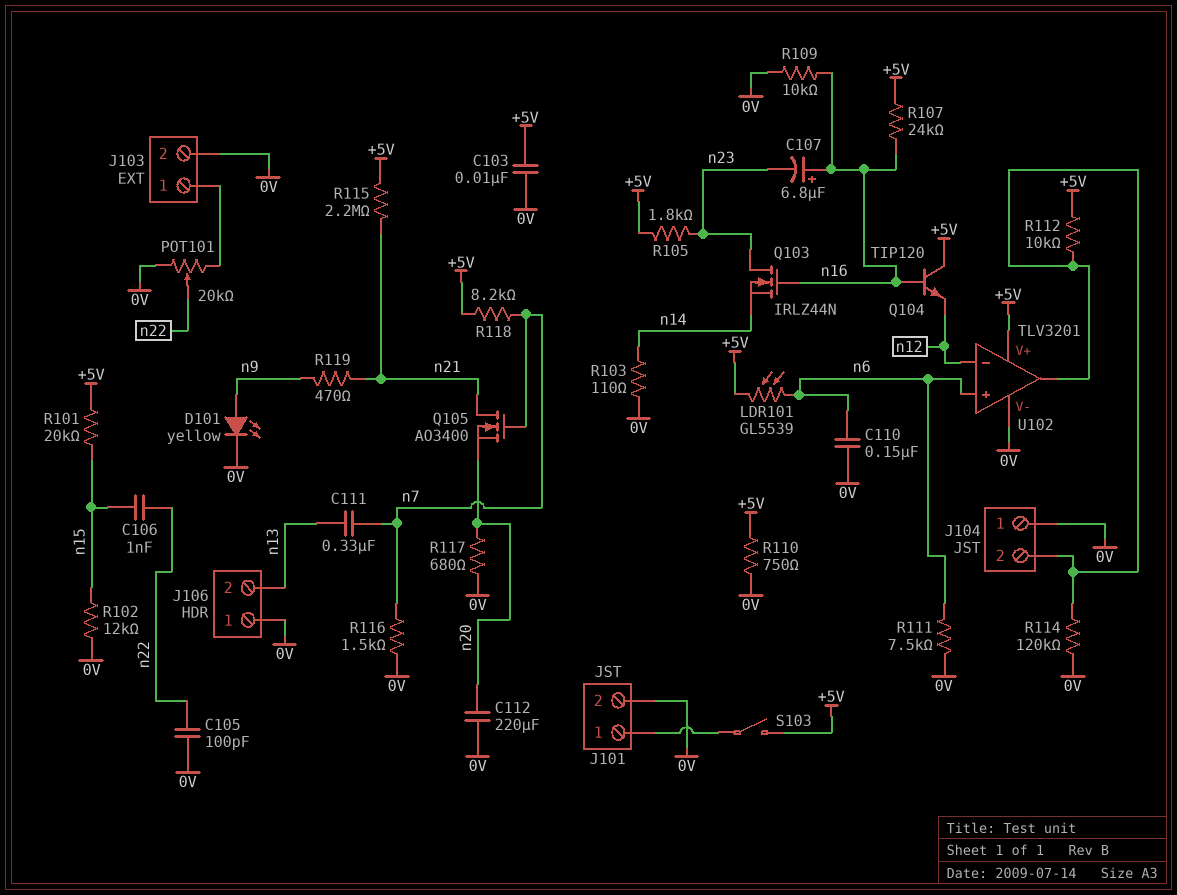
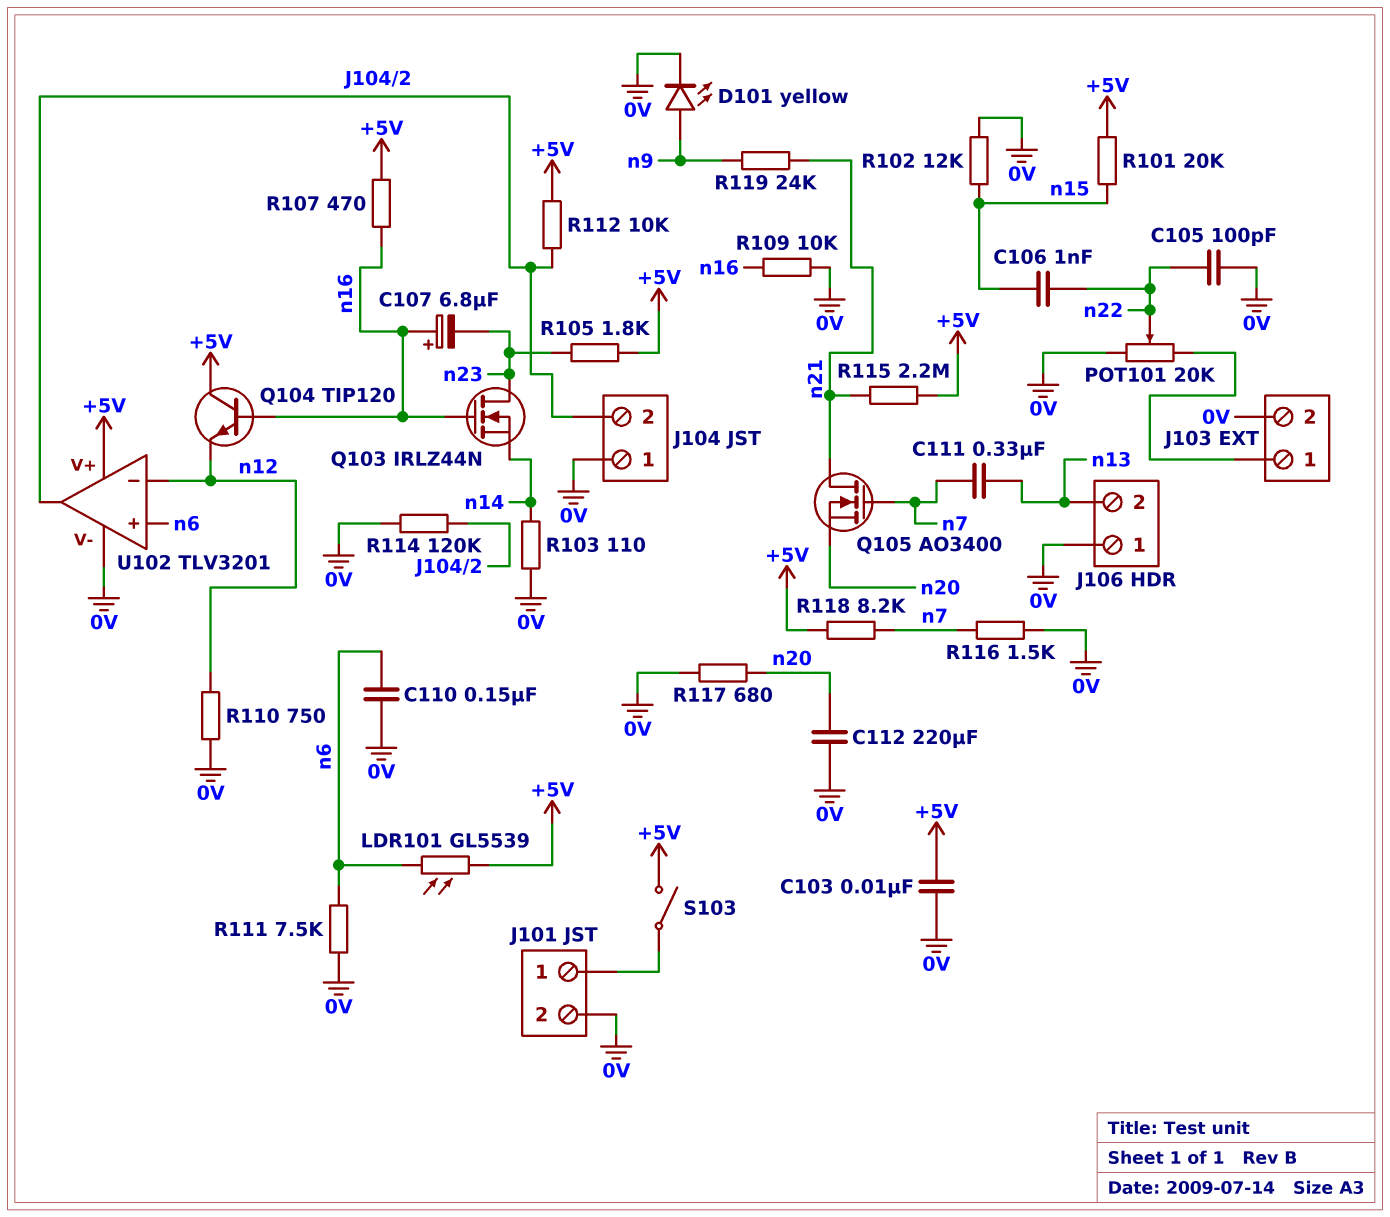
R107: 24k (+5V, n16) -> 470 (+5V, n16)
R110: 750 (+5V, 0V) -> 750 (0V, n12)
R119: 470 (n9, n21) -> 24k (n9, n21)

